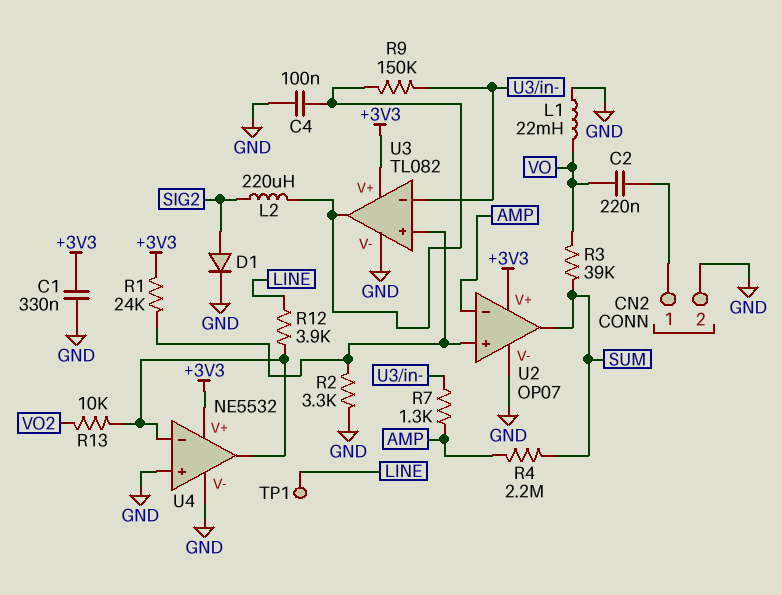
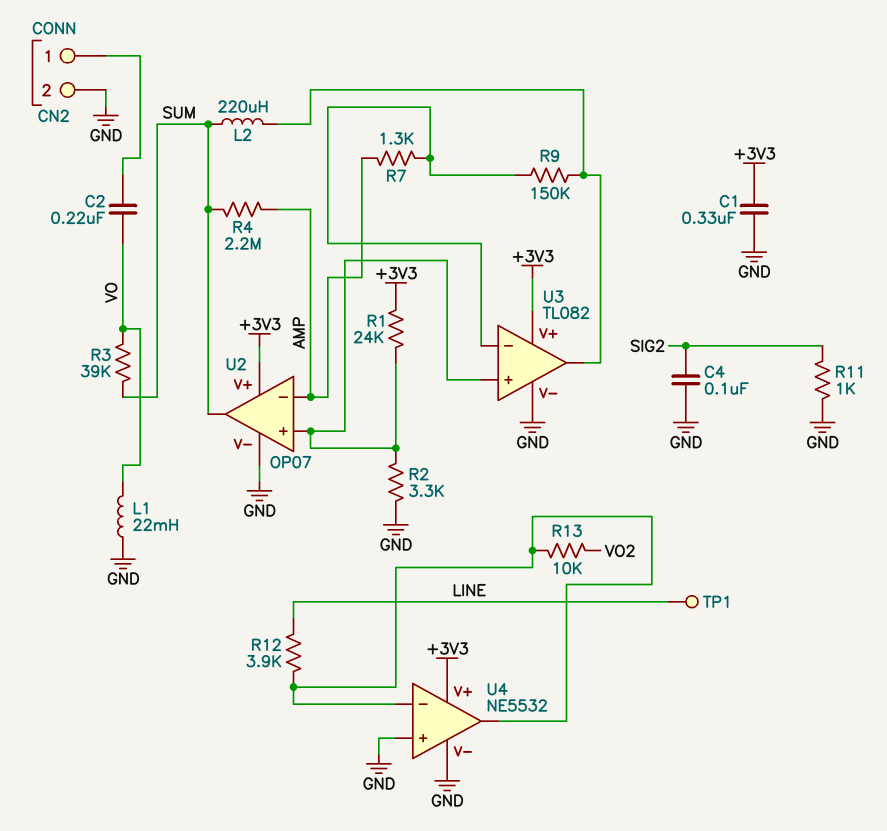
C4: 100nF (GND, U3/out) -> 100nF (GND, SIG2)
D1: diode (A SIG2, K GND) -> none
L2: 220uH (SIG2, U3/out) -> 220uH (SUM, U3/out)
R11: none -> 1k (GND, SIG2)

